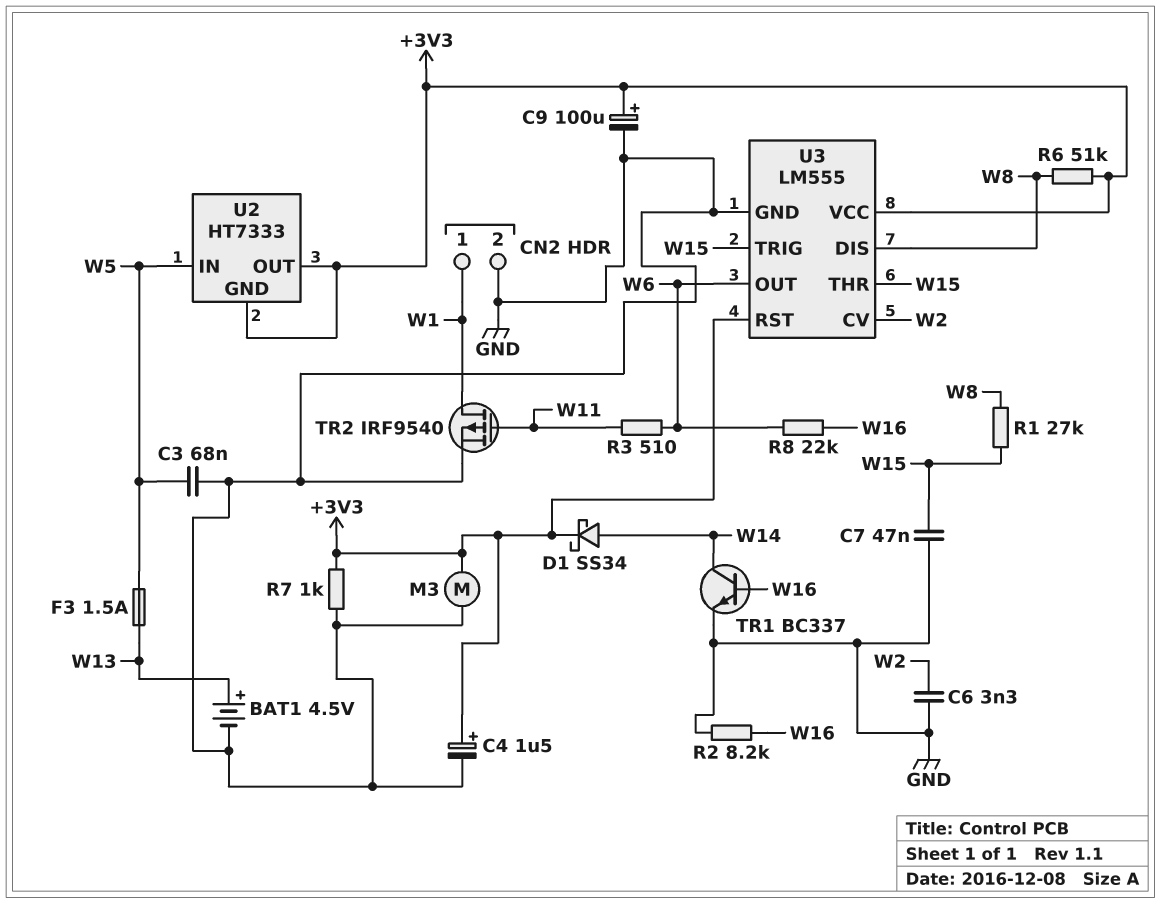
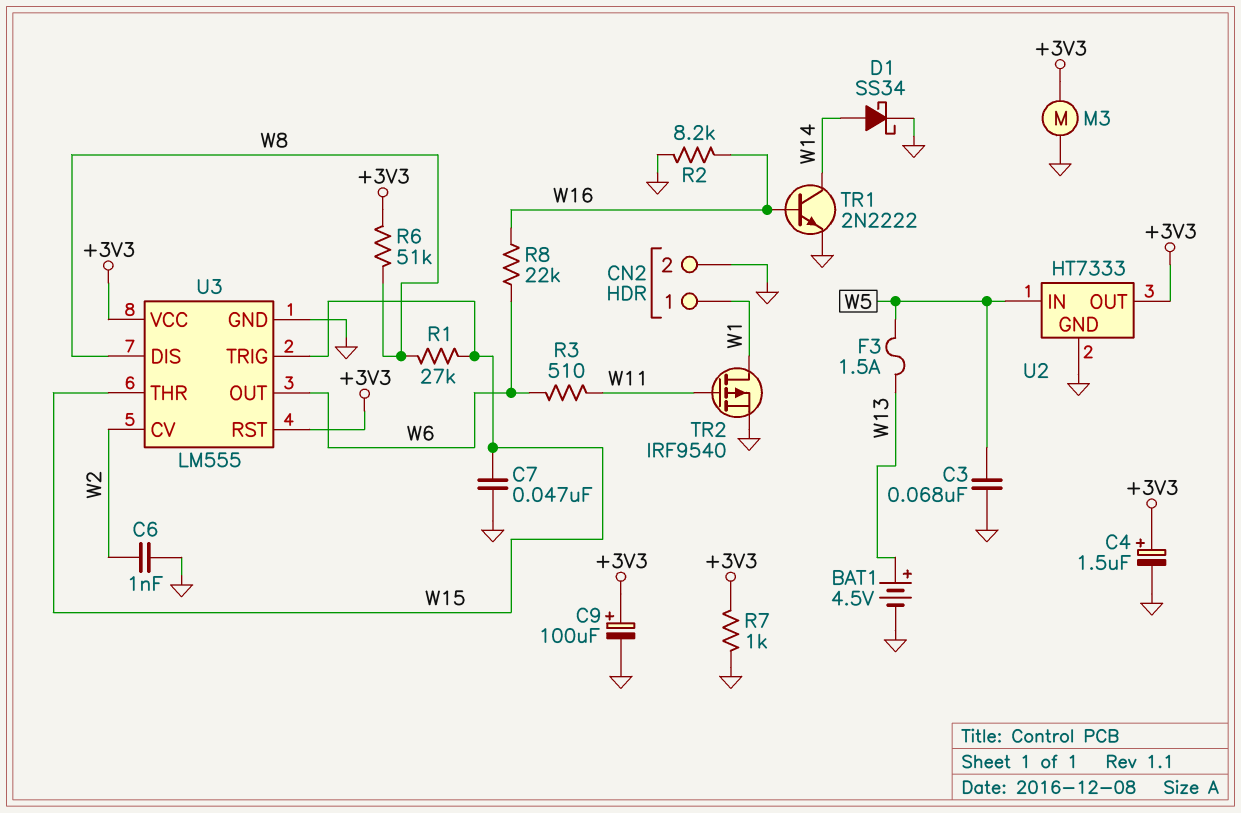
C6: 3.3nF (GND, W2) -> 1nF (GND, W2)
D1: schottky SS34 (A W14, K +3V3) -> schottky SS34 (A W14, K GND)
TR1: NPN BC337 (B W16, C W14, E GND) -> NPN 2N2222 (B W16, C W14, E GND)
U2 pin GND: +3V3 -> GND

